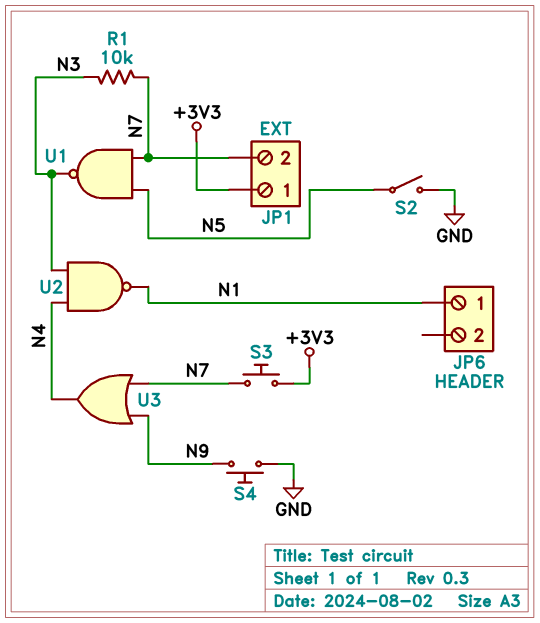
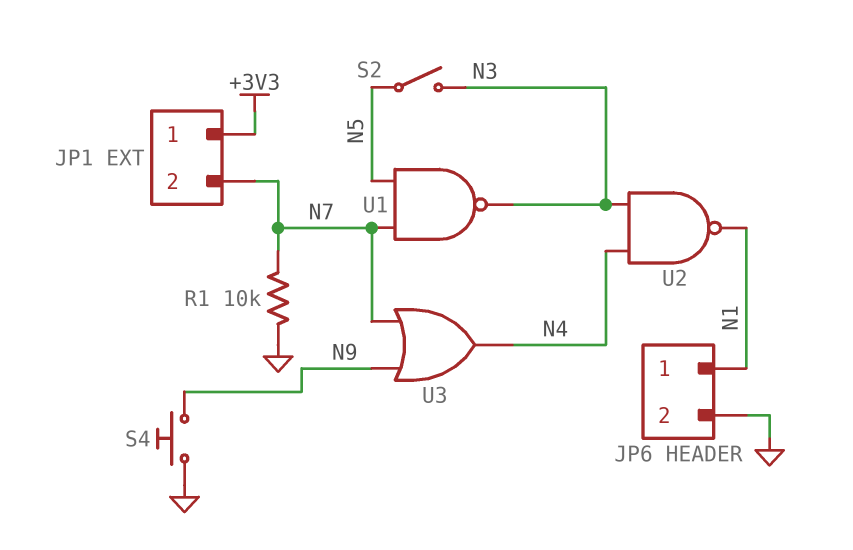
JP6 pin 2: none -> GND
R1: 10k (N3, N7) -> 10k (GND, N7)
S2: switch (GND, N5) -> switch (N3, N5)
S3: button (+3V3, N7) -> none

